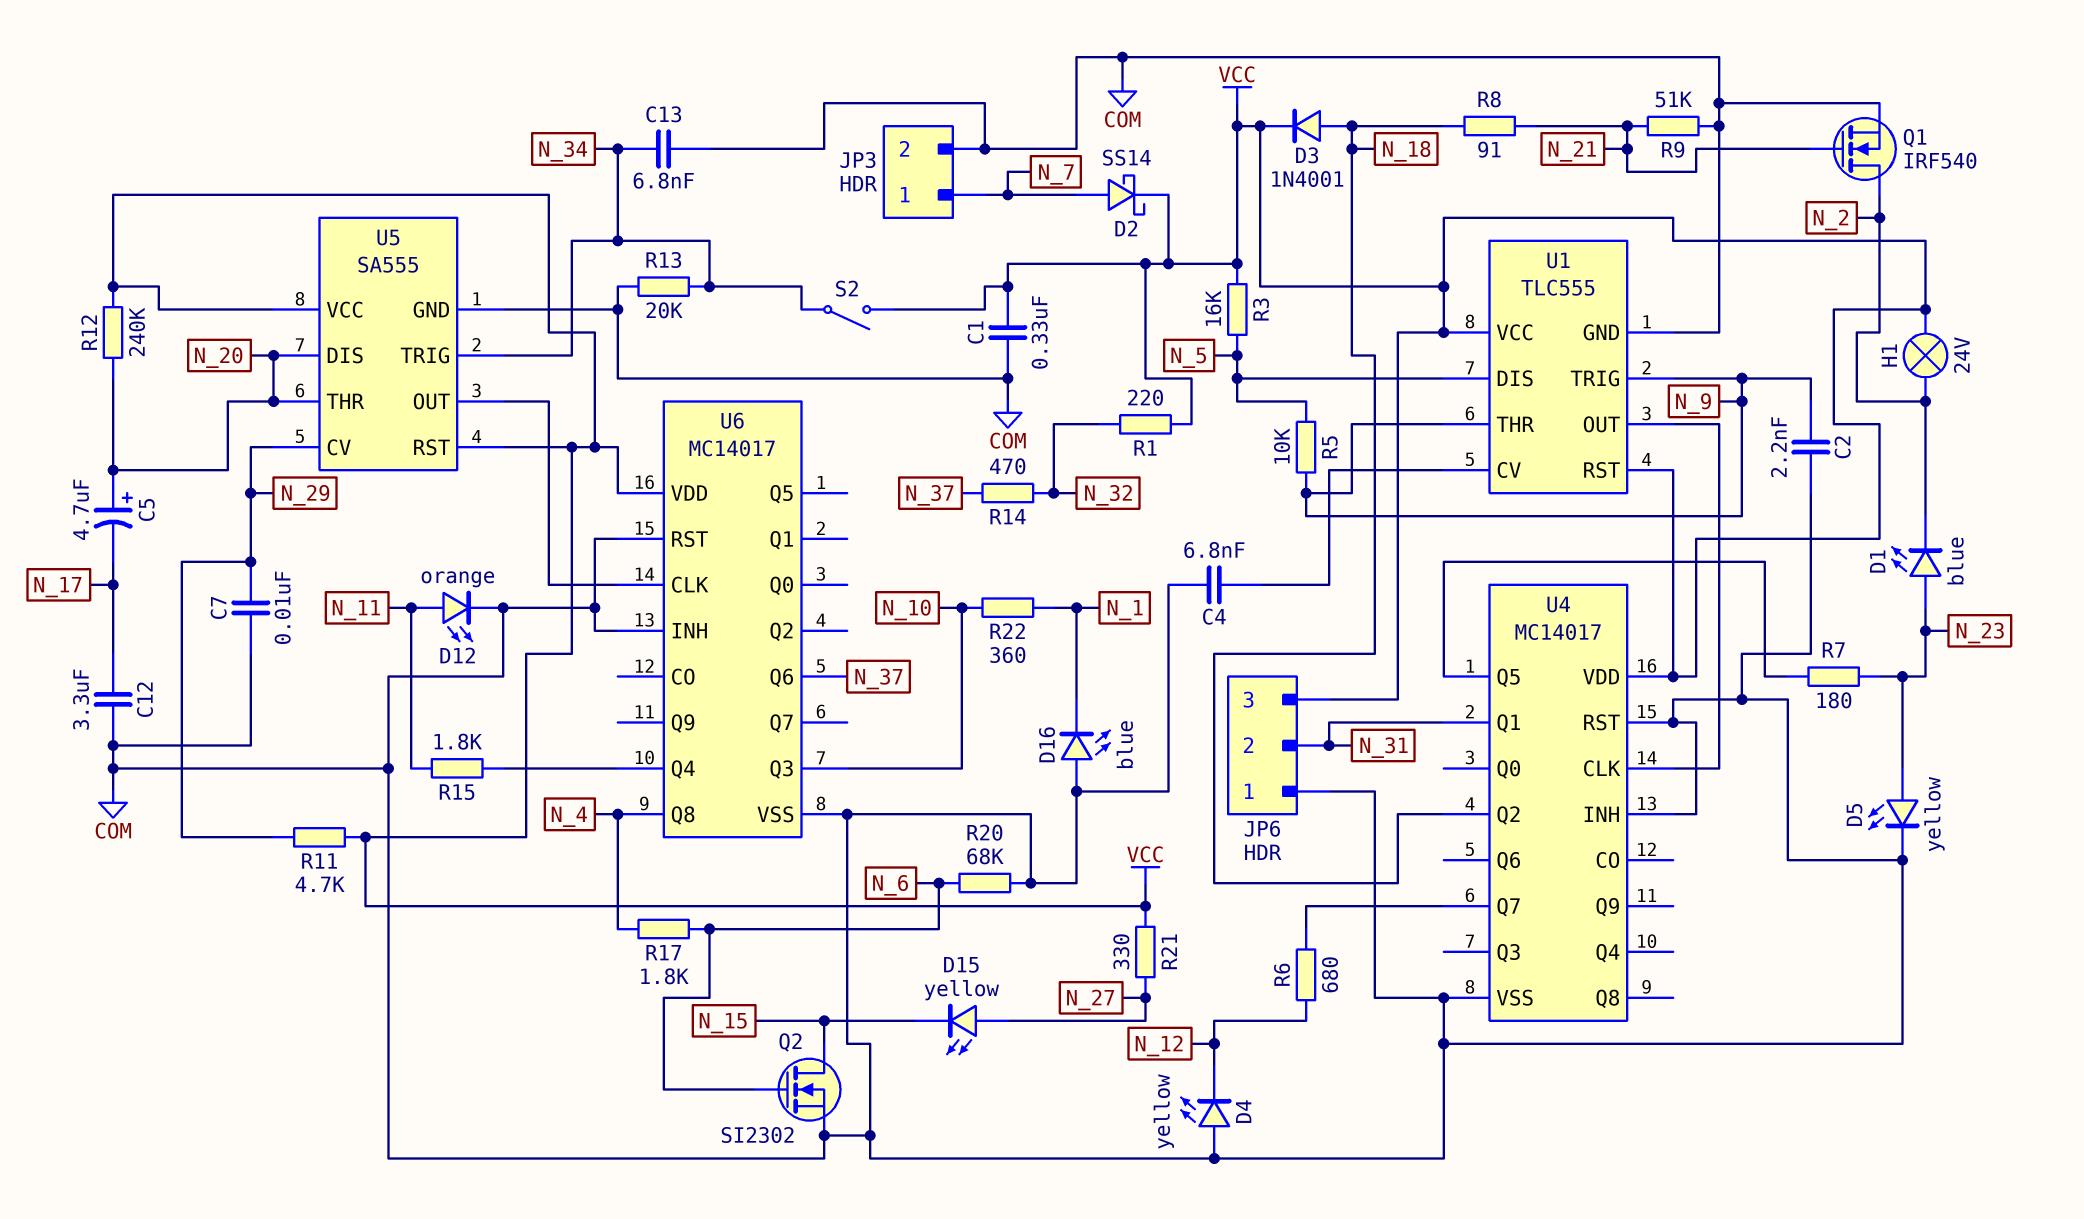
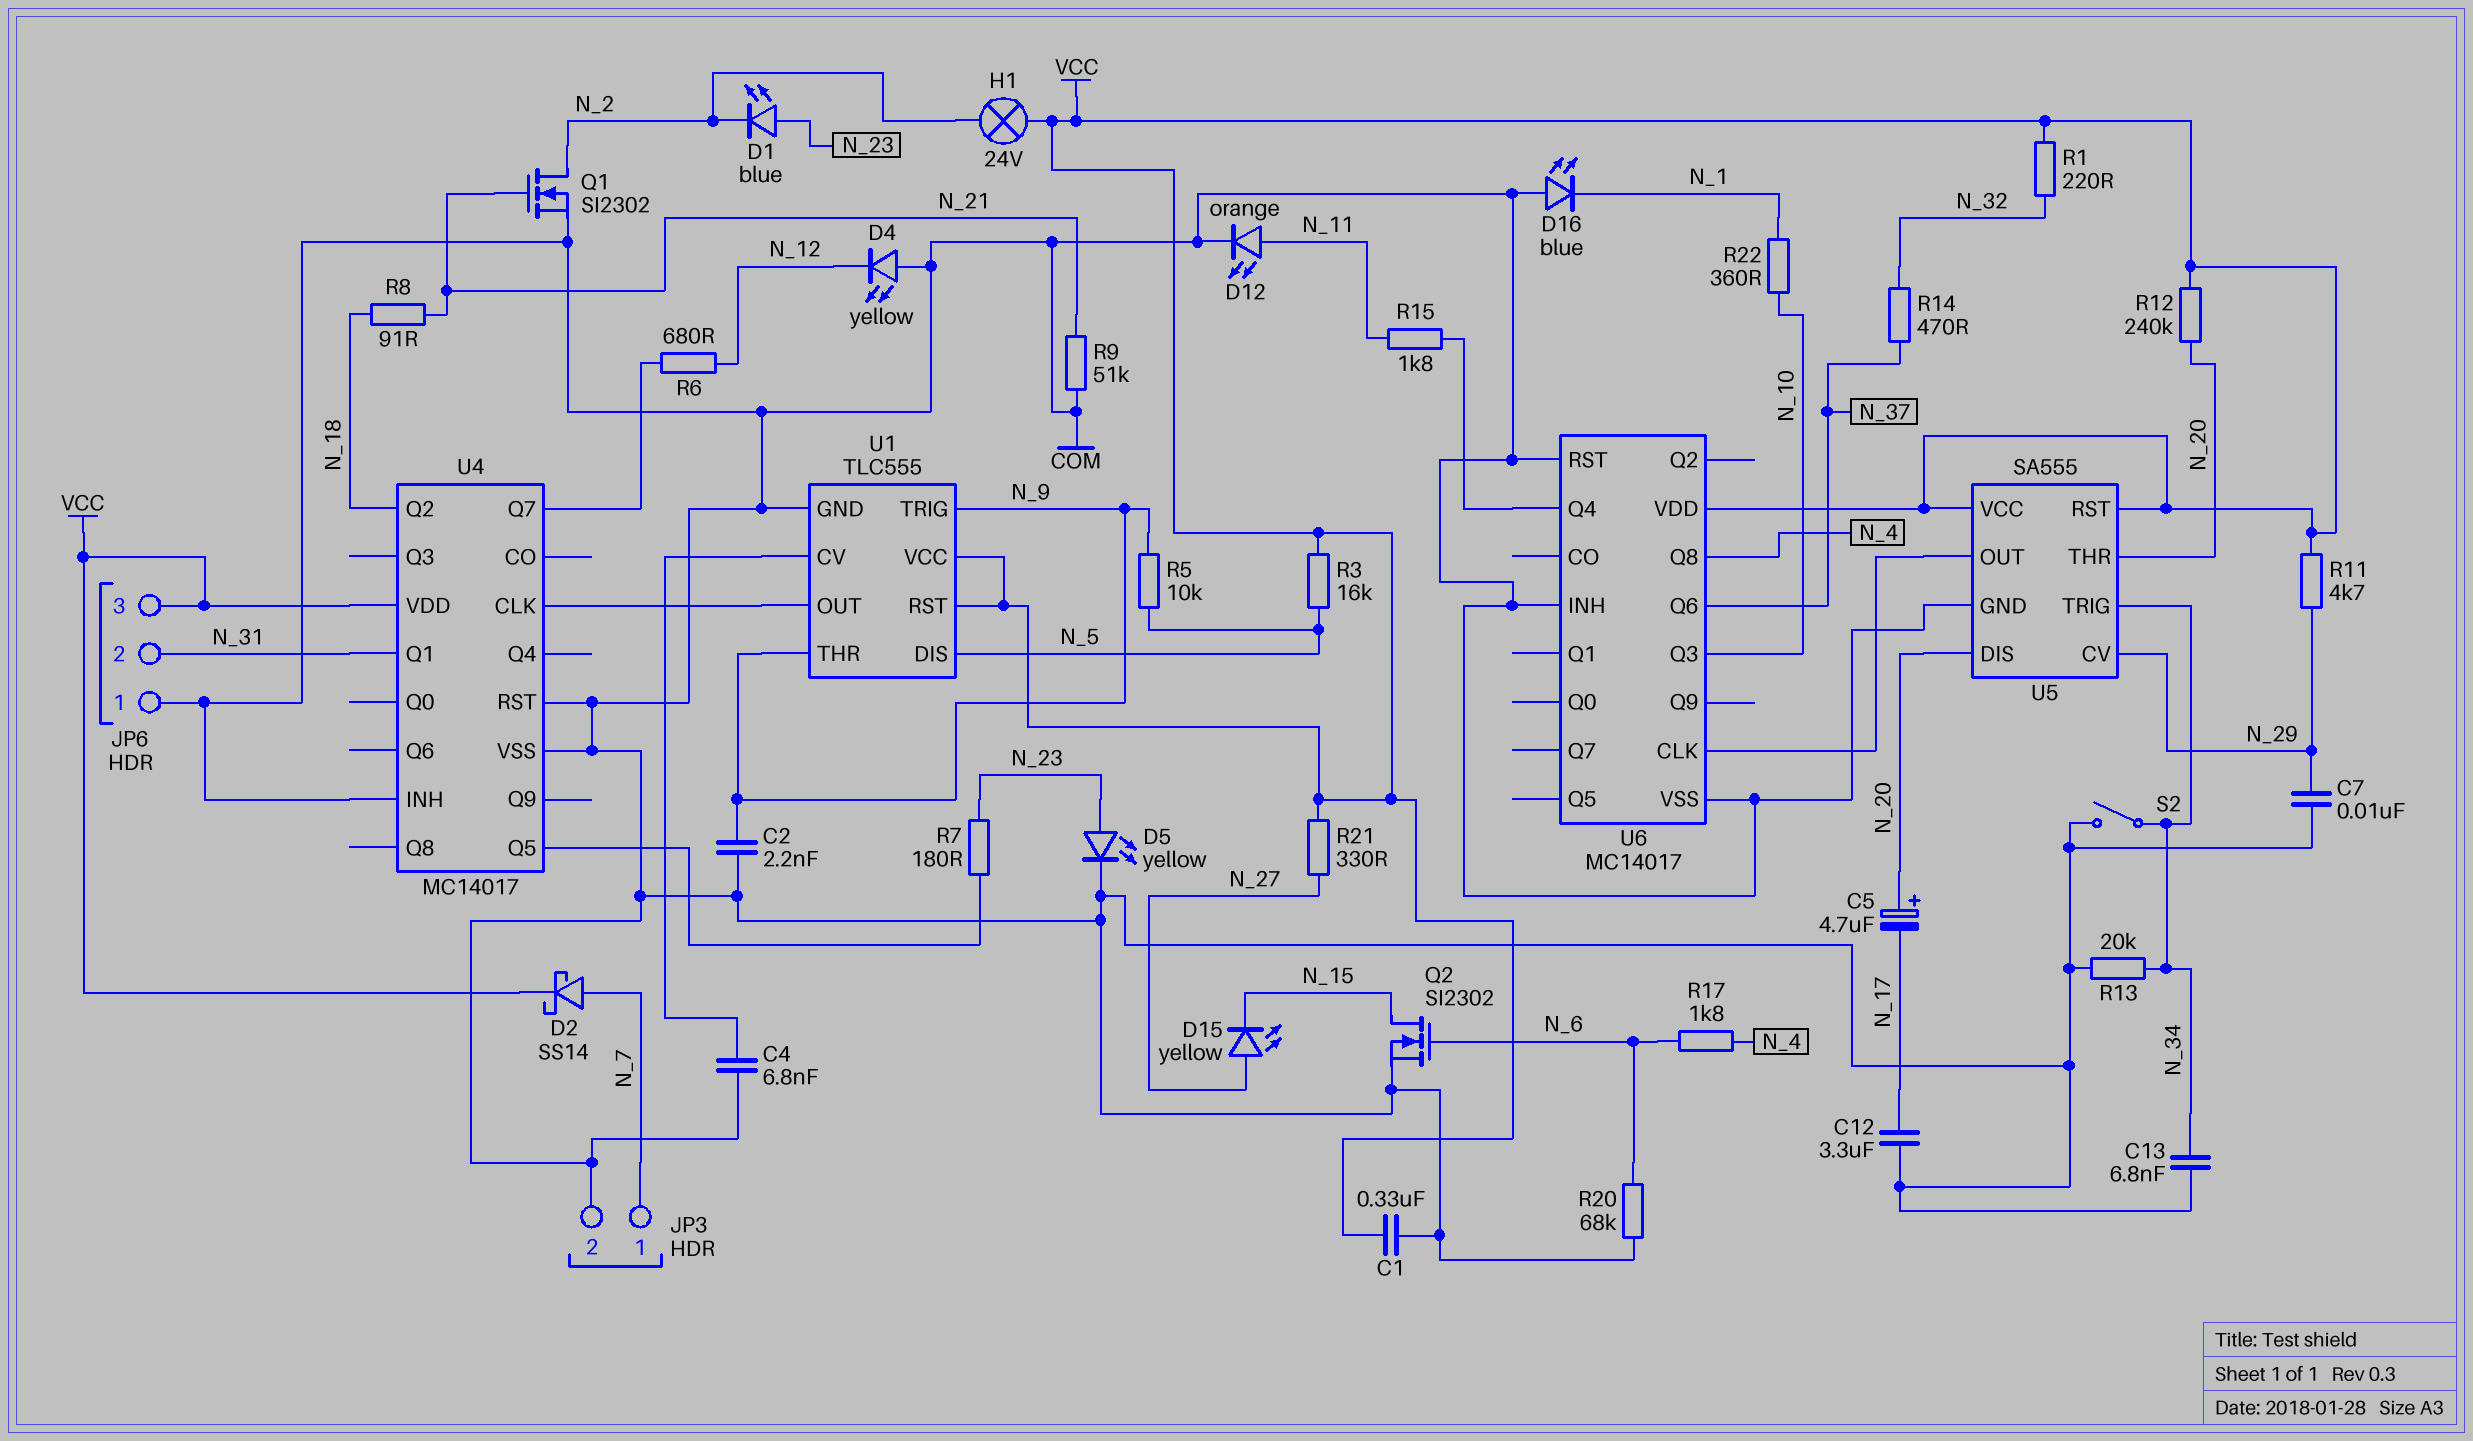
D3: diode 1N4001 (A N_18, K VCC) -> none
Q1: NMOS IRF540 (G N_21, D N_2, S COM) -> NMOS SI2302 (G N_21, D N_2, S COM)
S2: switch (N_34, VCC) -> switch (COM, N_34)

